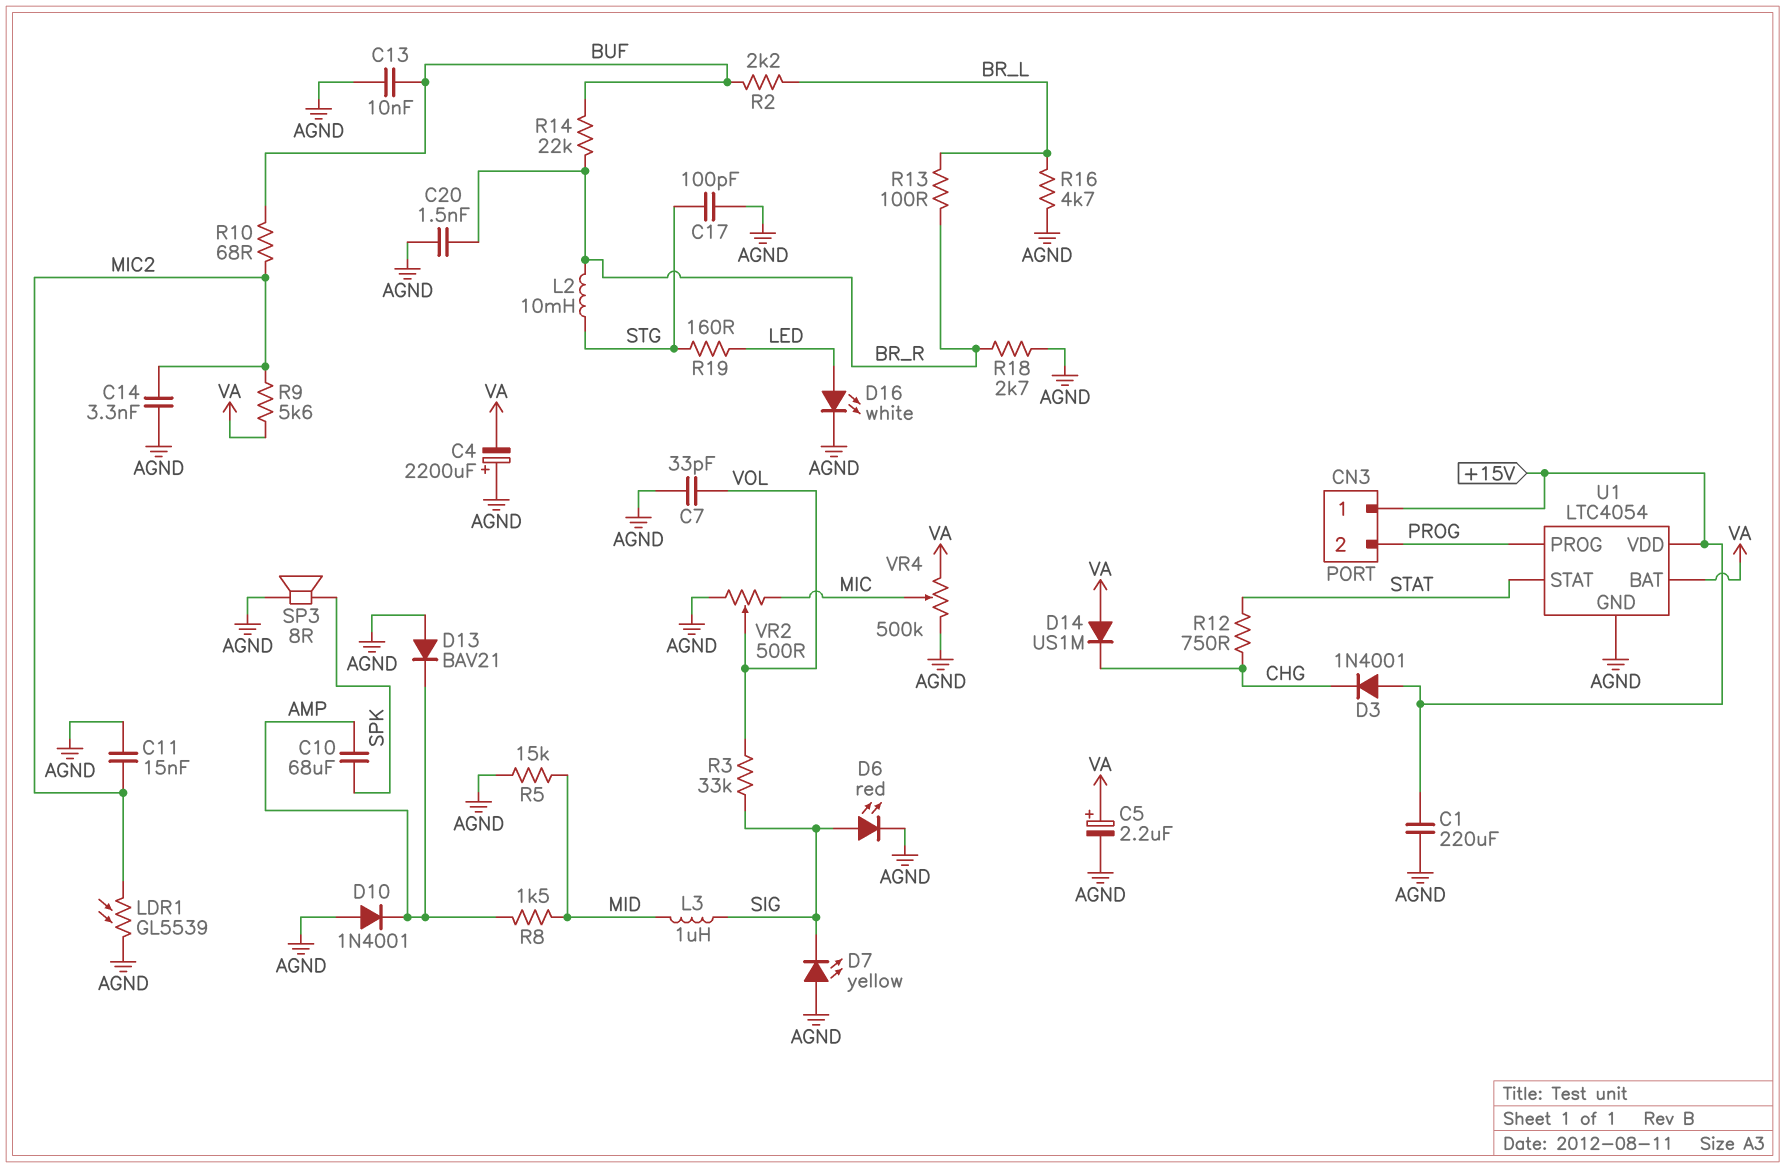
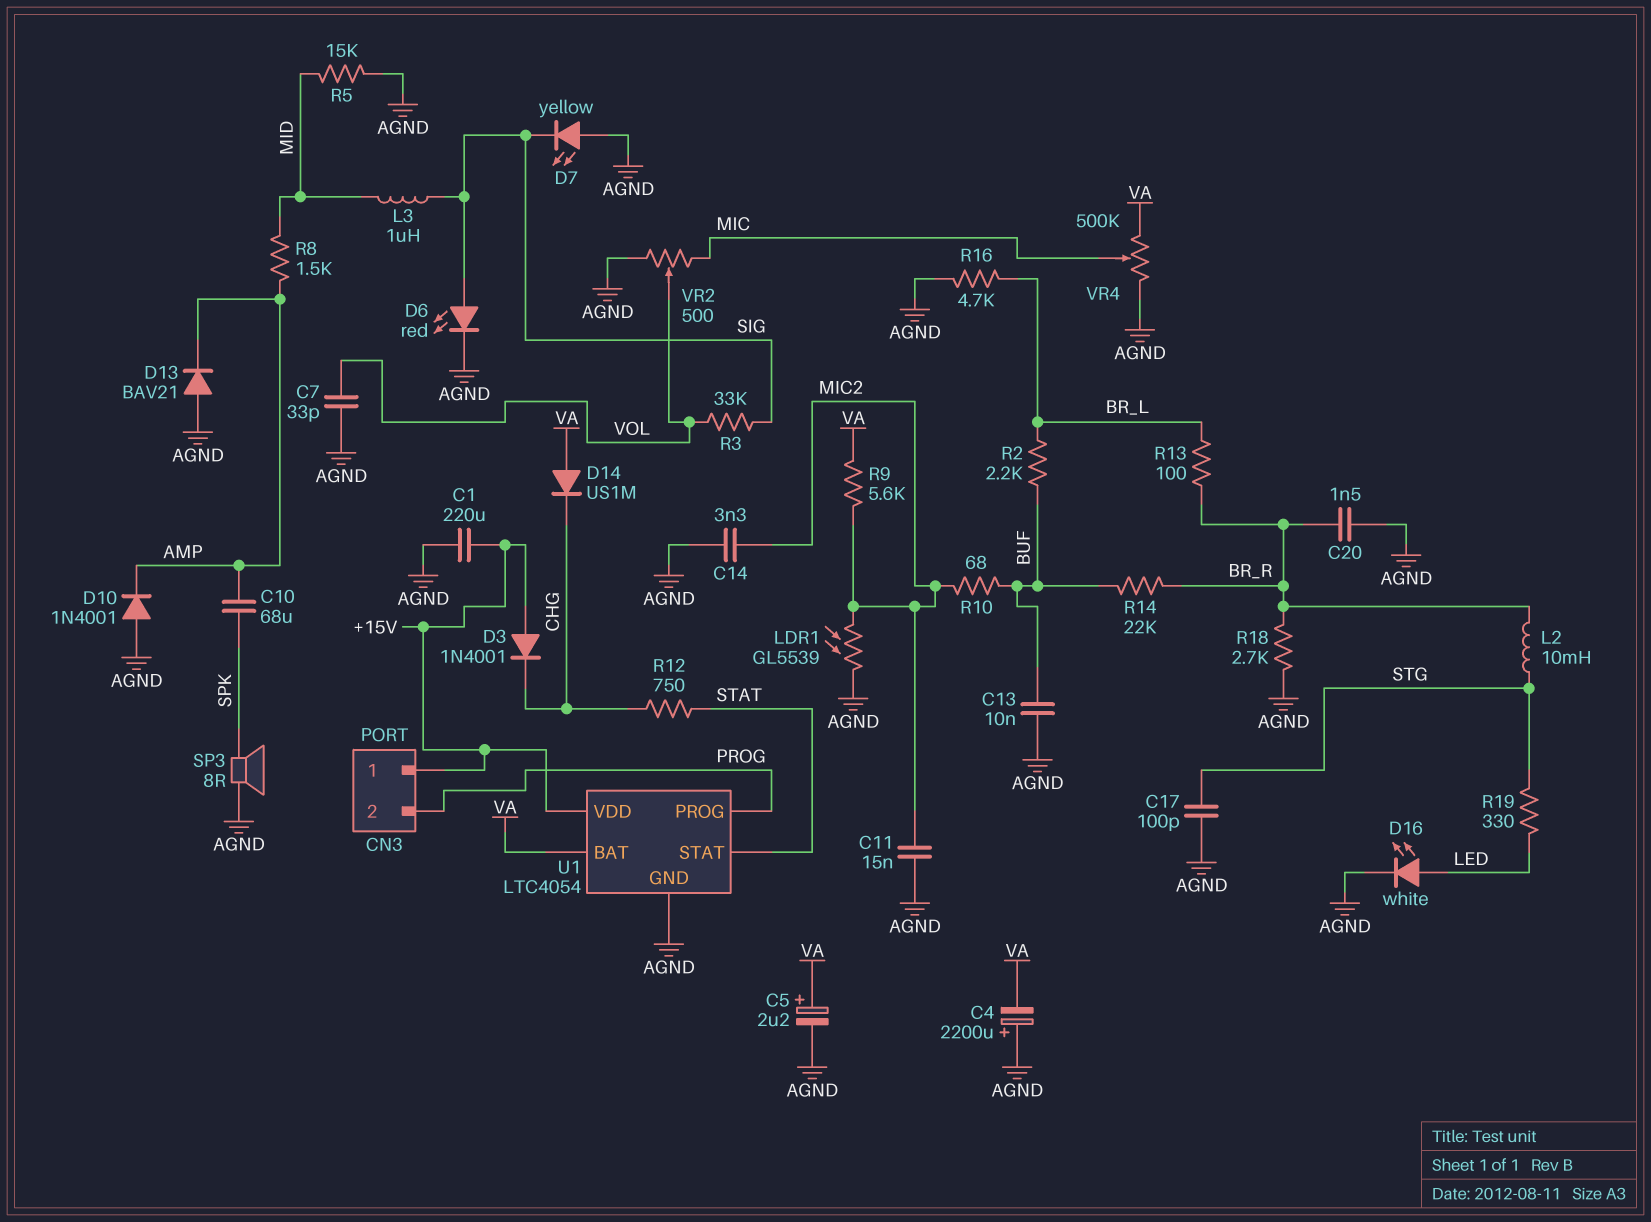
R19: 160 (LED, STG) -> 330 (LED, STG)

